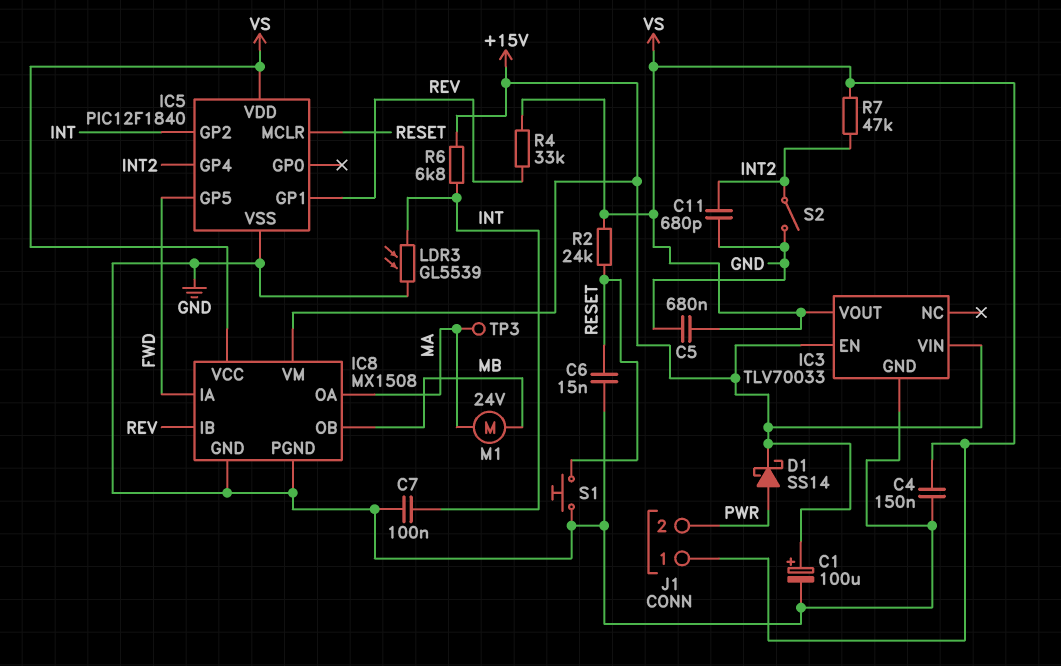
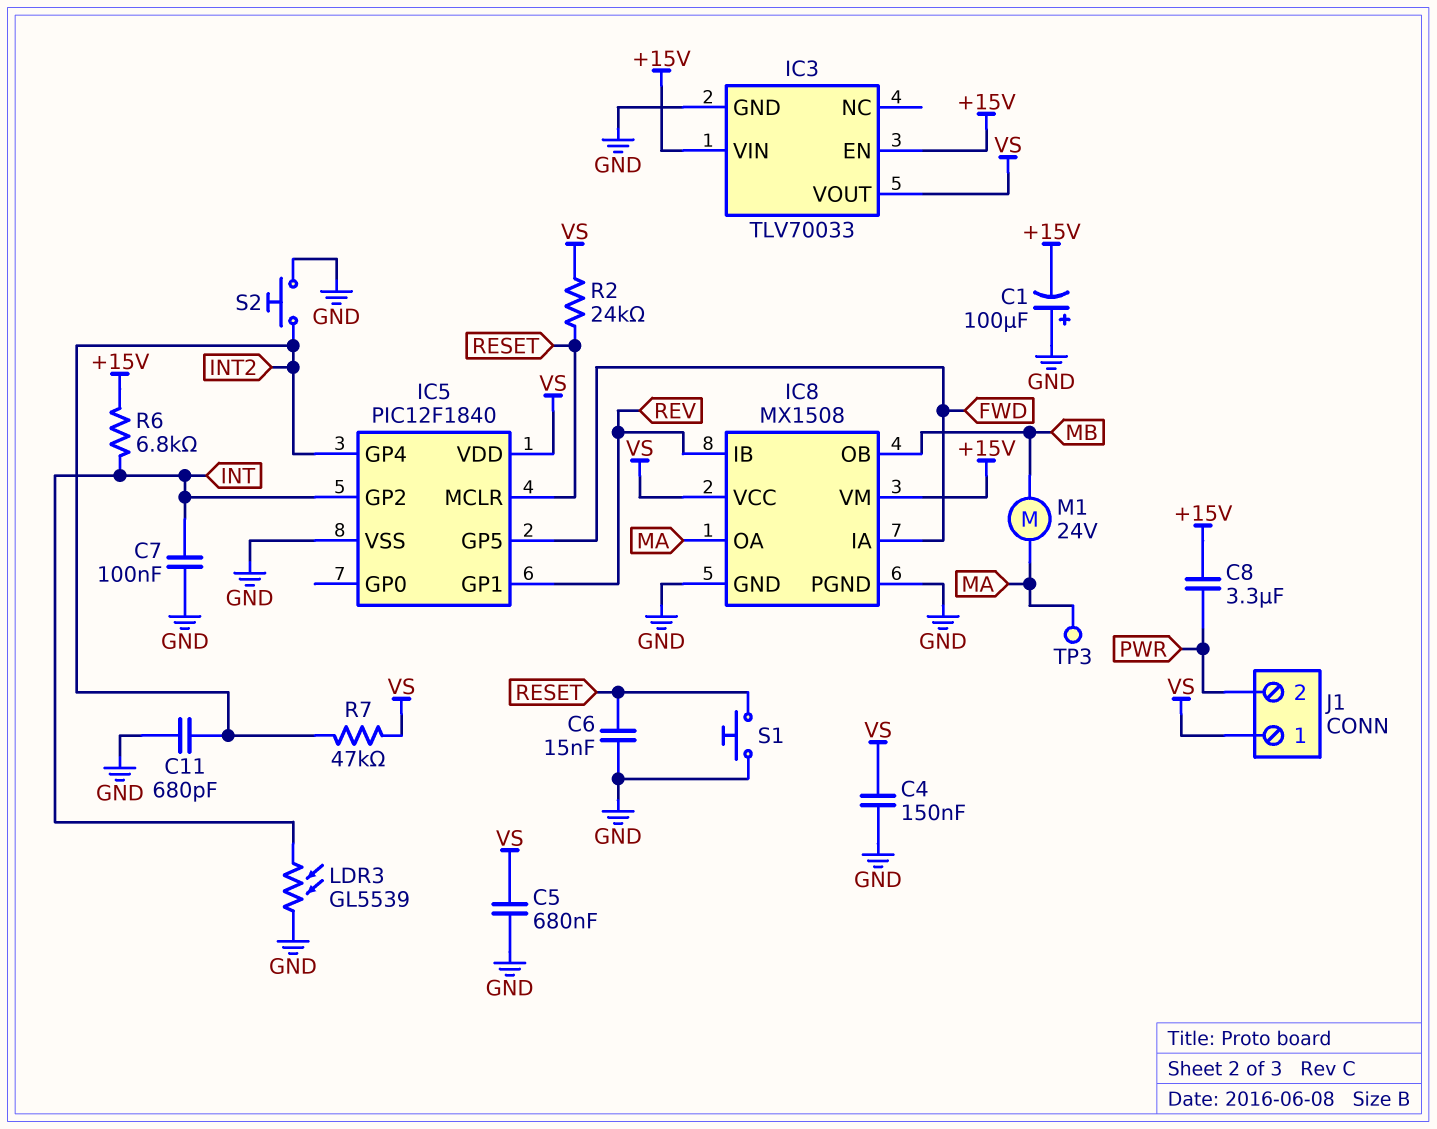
C1: 100uF (plus +15V, minus GND) -> 100uF (plus GND, minus +15V)
C8: none -> 3.3uF (+15V, PWR)
D1: schottky SS14 (A PWR, K +15V) -> none
R4: 33k (REV, VS) -> none
S2: switch (GND, INT2) -> button (GND, INT2)

